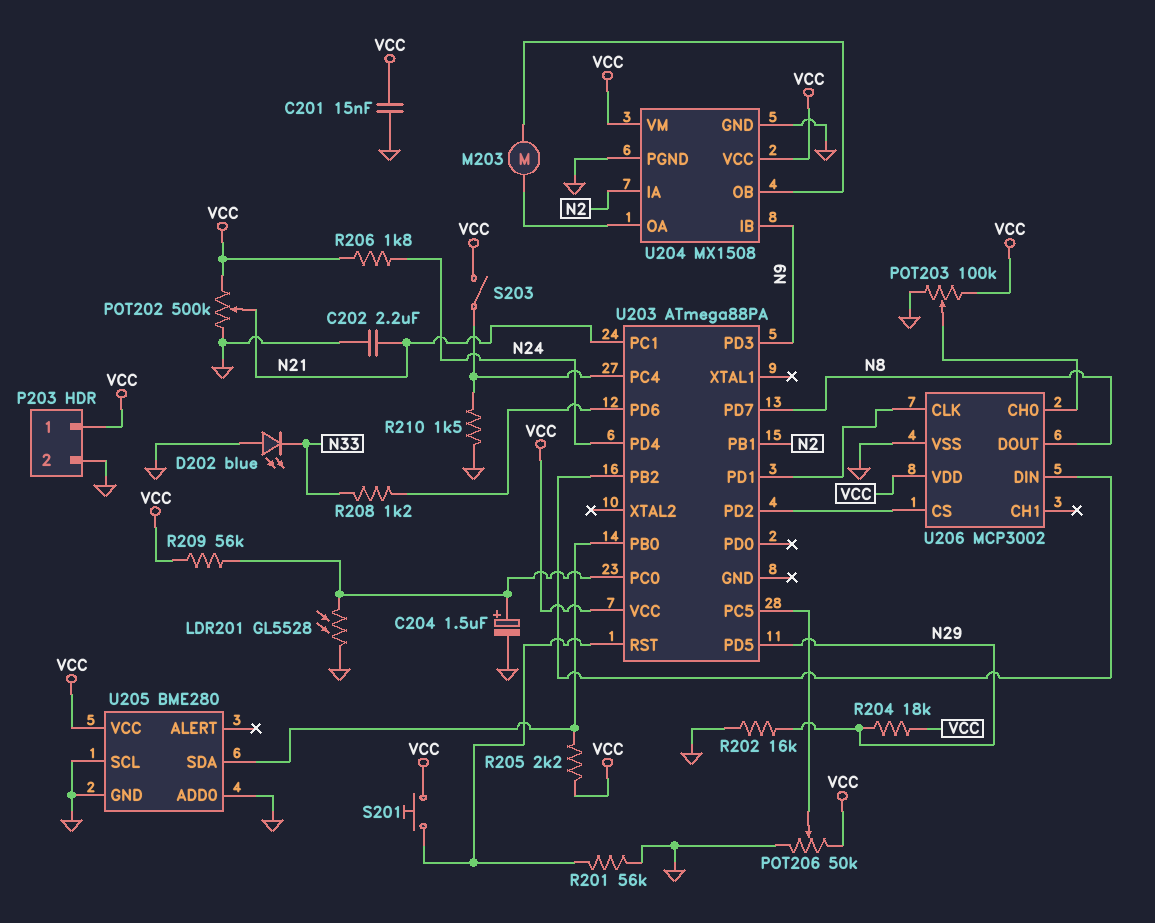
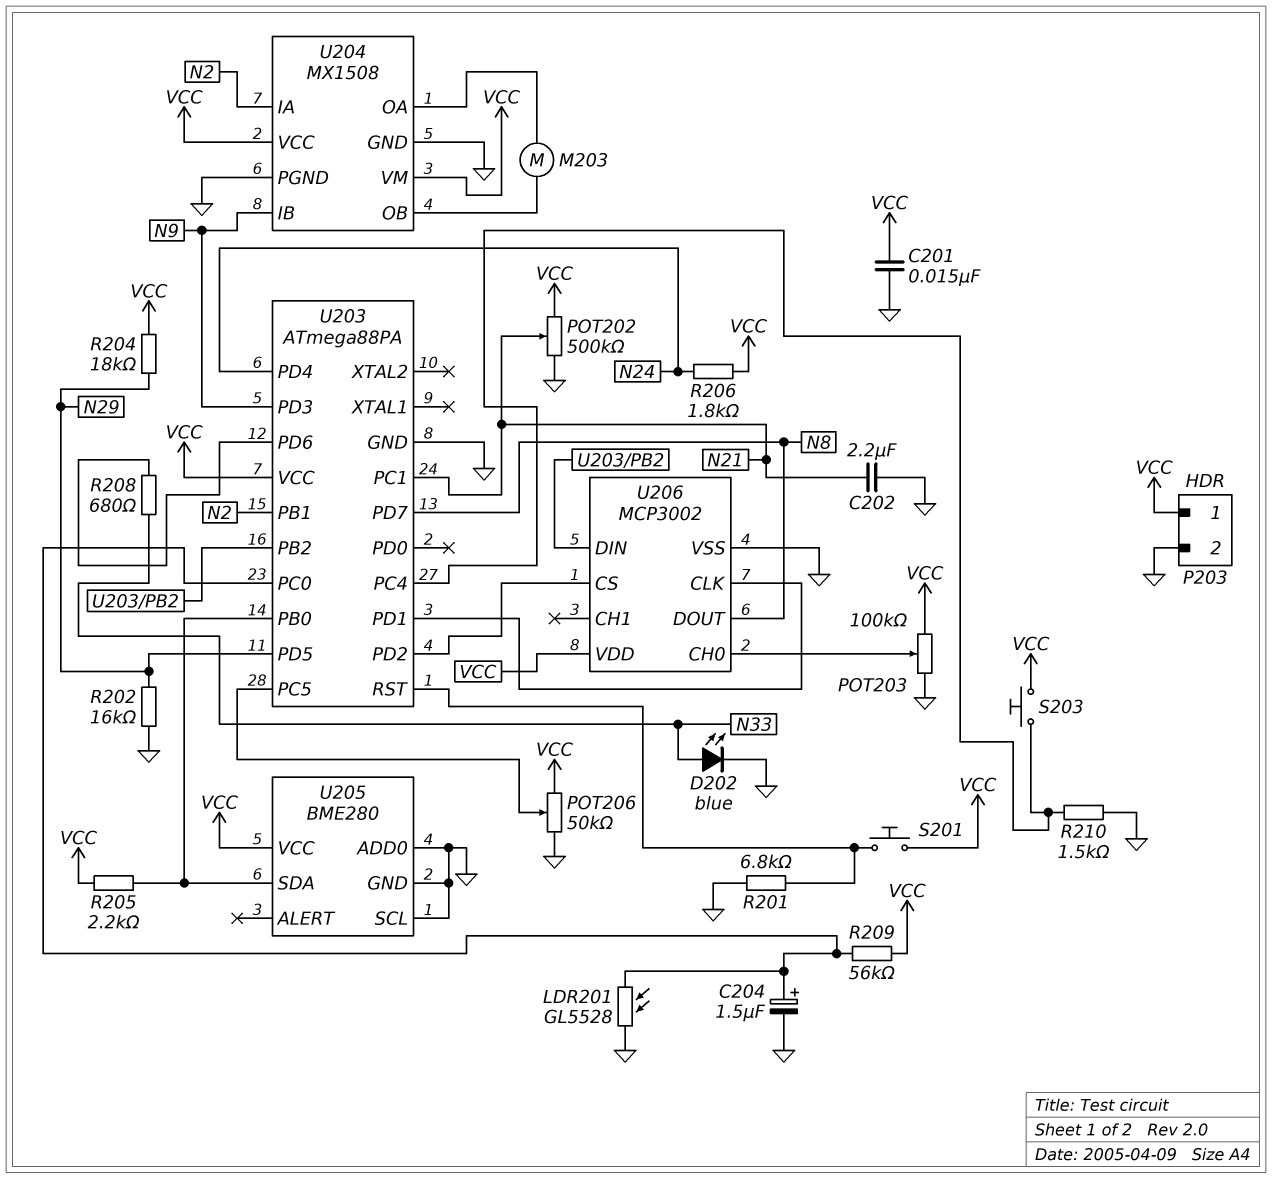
D202: LED blue (A GND, K N33) -> LED blue (A N33, K GND)
R201: 56k (GND, U203/RST) -> 6.8k (GND, U203/RST)
R208: 1.2k (N33, U203/PD6) -> 680 (N33, U203/PD6)
S203: switch (U203/PC4, VCC) -> button (U203/PC4, VCC)
U203 pin GND: none -> GND

